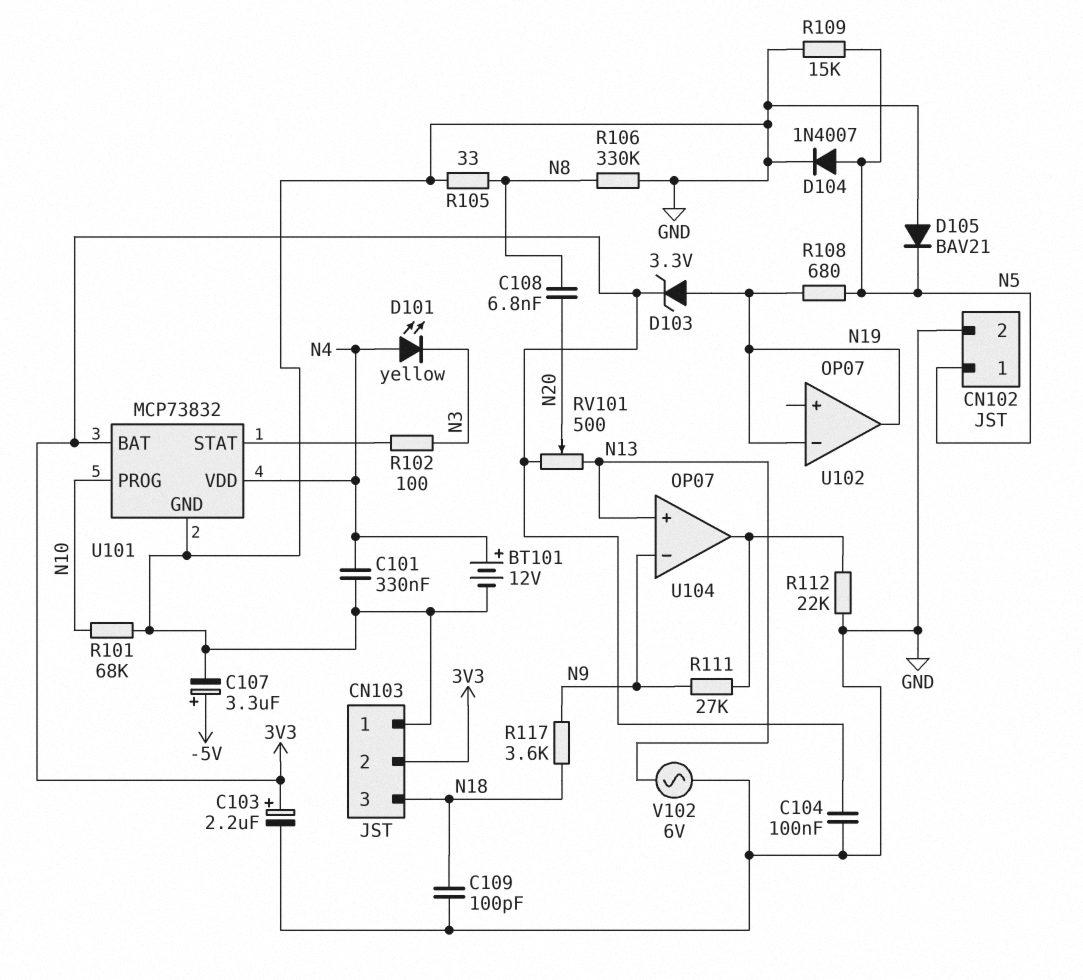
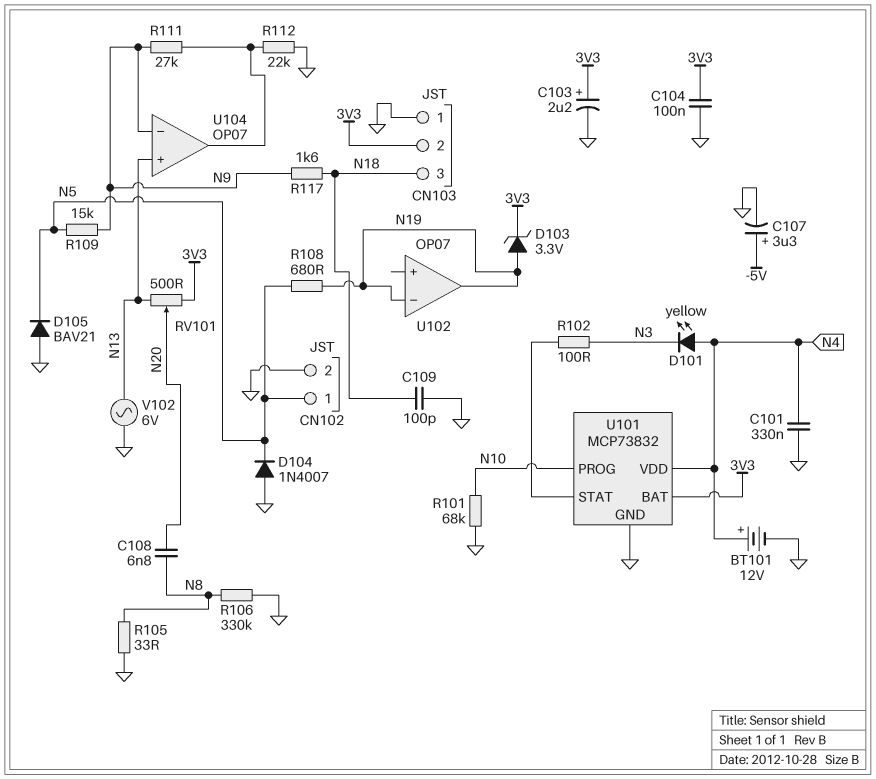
D104: diode 1N4007 (A N5, K GND) -> diode 1N4007 (A GND, K N5)
R109: 15k (GND, N5) -> 15k (N5, N9)
R117: 3.6k (N9, N18) -> 1.6k (N9, N18)

